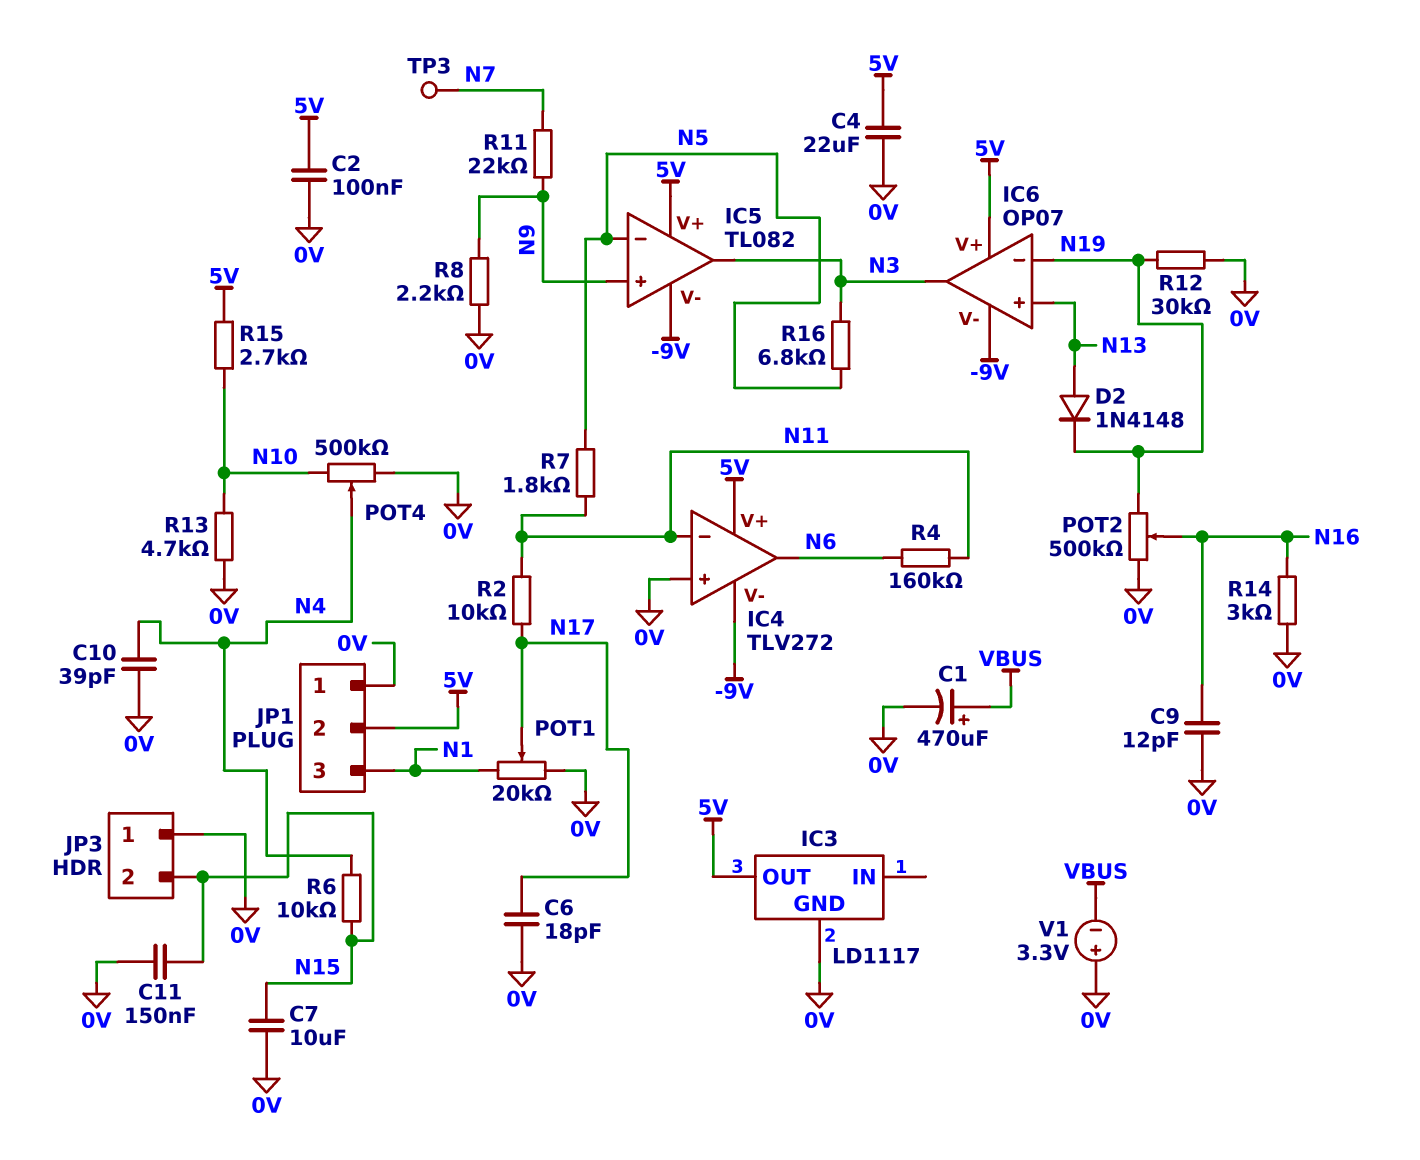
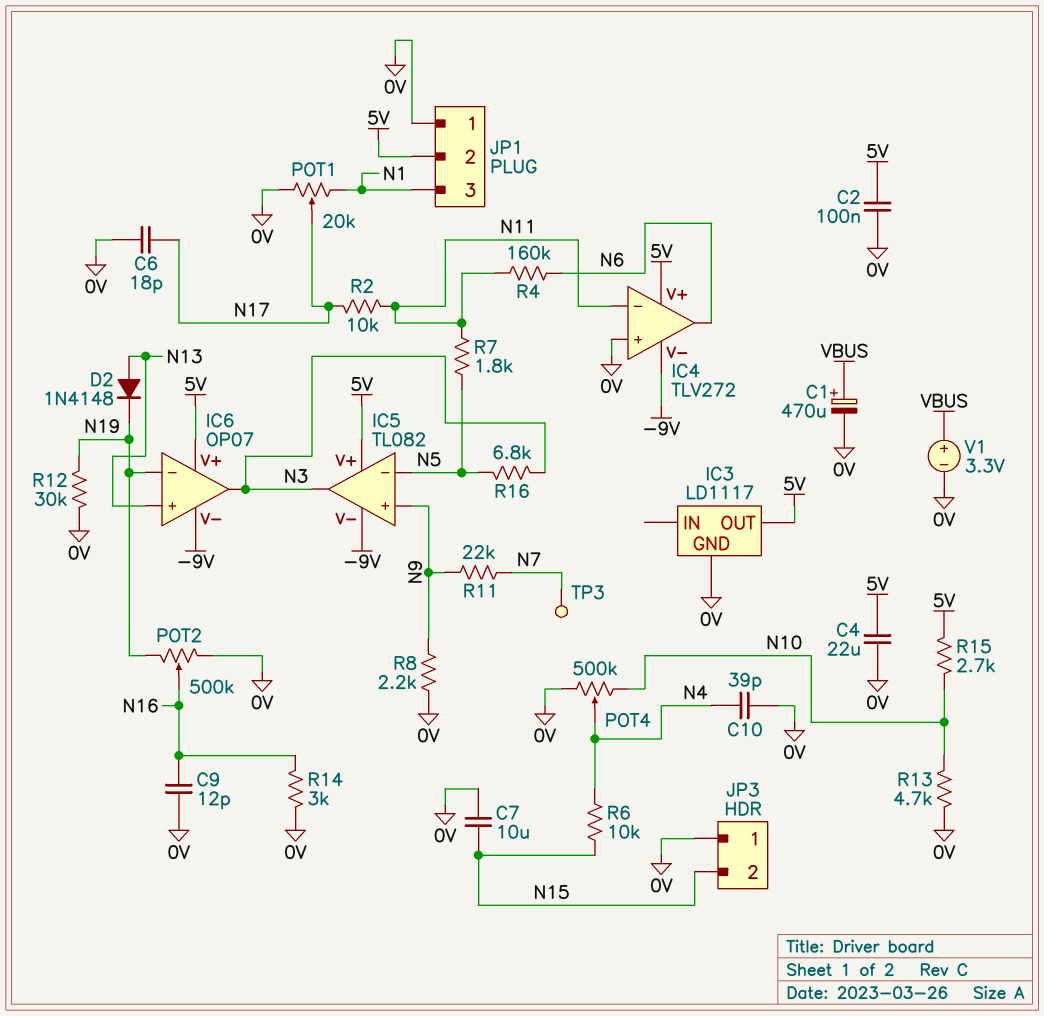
C11: 150nF (0V, N15) -> none
V1: 3.3V (plus 0V, minus VBUS) -> 3.3V (plus VBUS, minus 0V)

